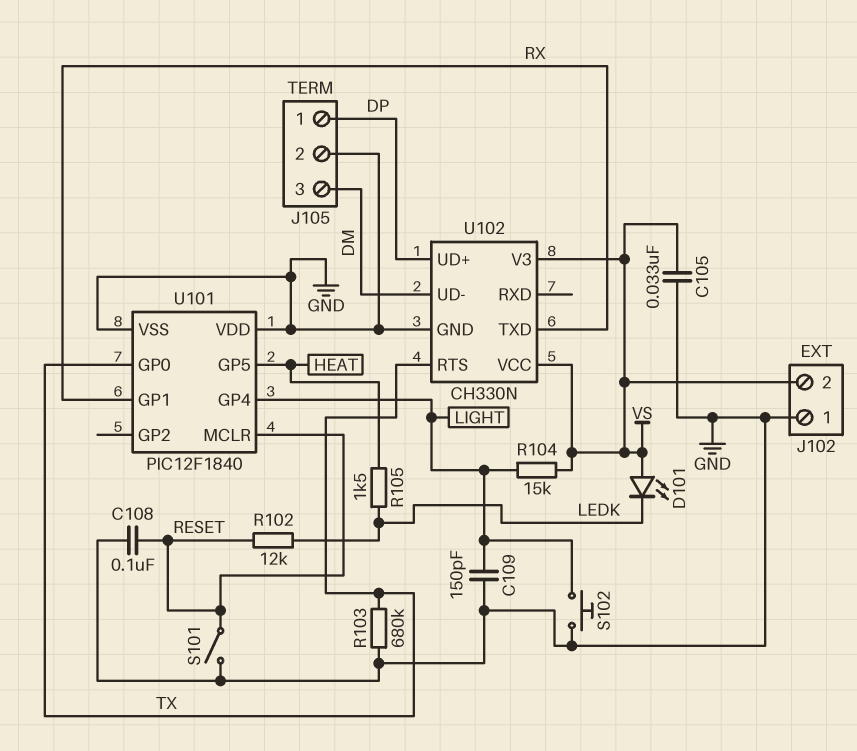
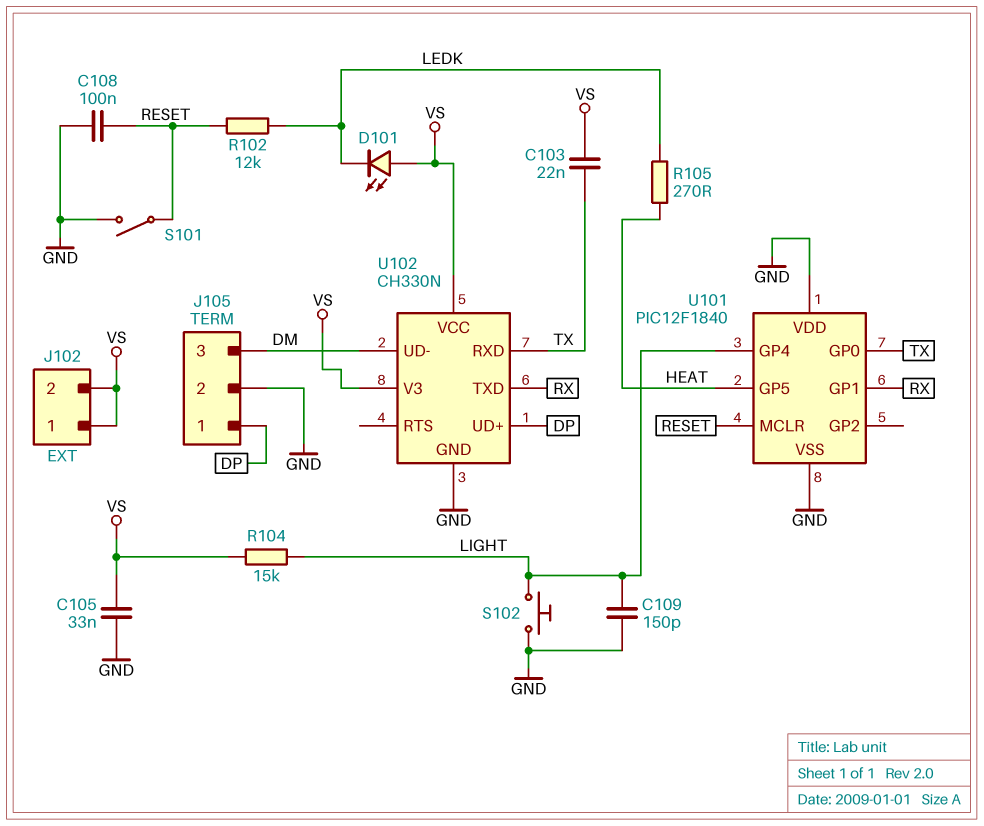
C103: none -> 22nF (TX, VS)
J102 pin 1: GND -> VS
R103: 680k (GND, TX) -> none
R105: 1.5k (HEAT, LEDK) -> 270 (HEAT, LEDK)
U102 pin RTS: TX -> none
U102 pin RXD: none -> TX

